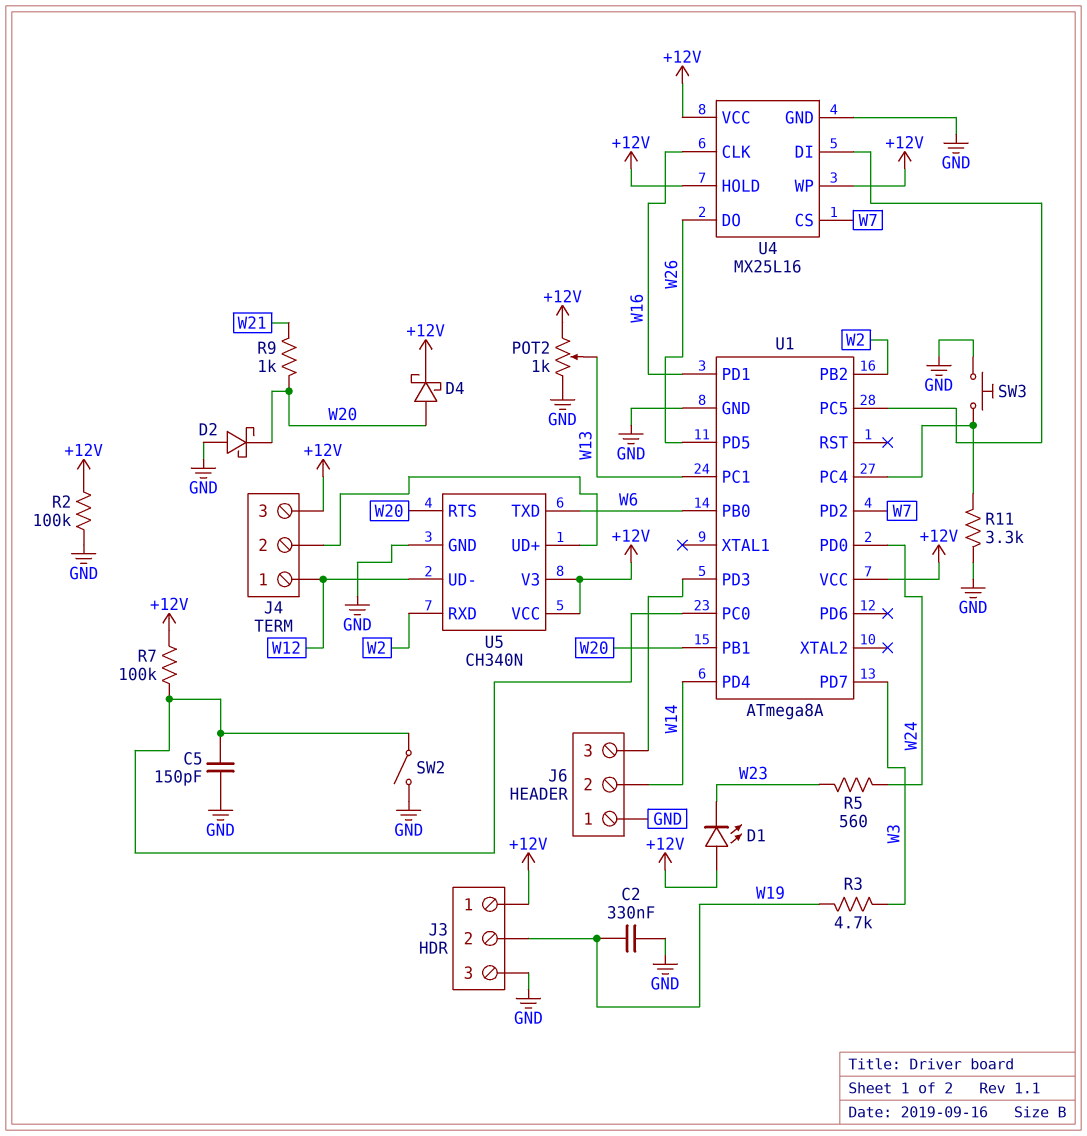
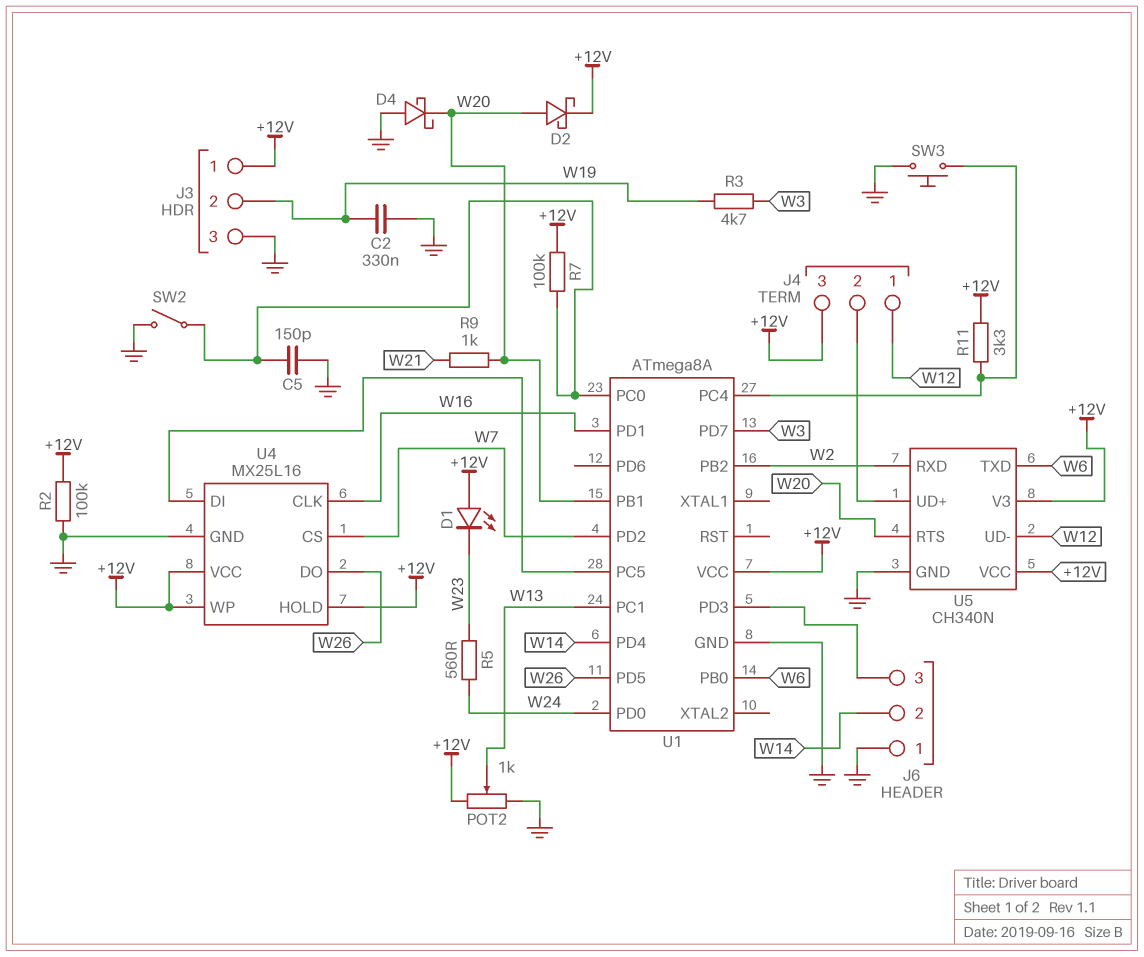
D2: schottky (A GND, K W20) -> schottky (A W20, K +12V)
D4: schottky (A W20, K +12V) -> schottky (A GND, K W20)
R11: 3.3k (GND, U1/PC4) -> 3.3k (+12V, U1/PC4)

